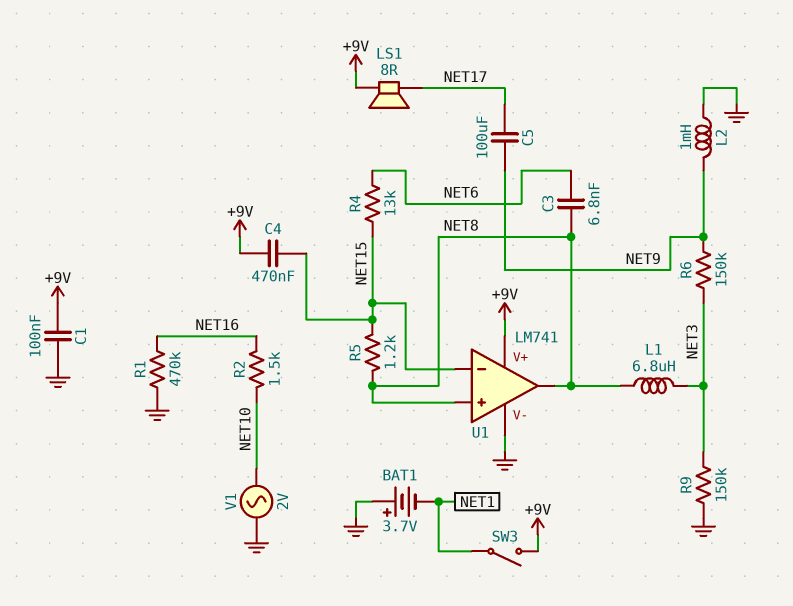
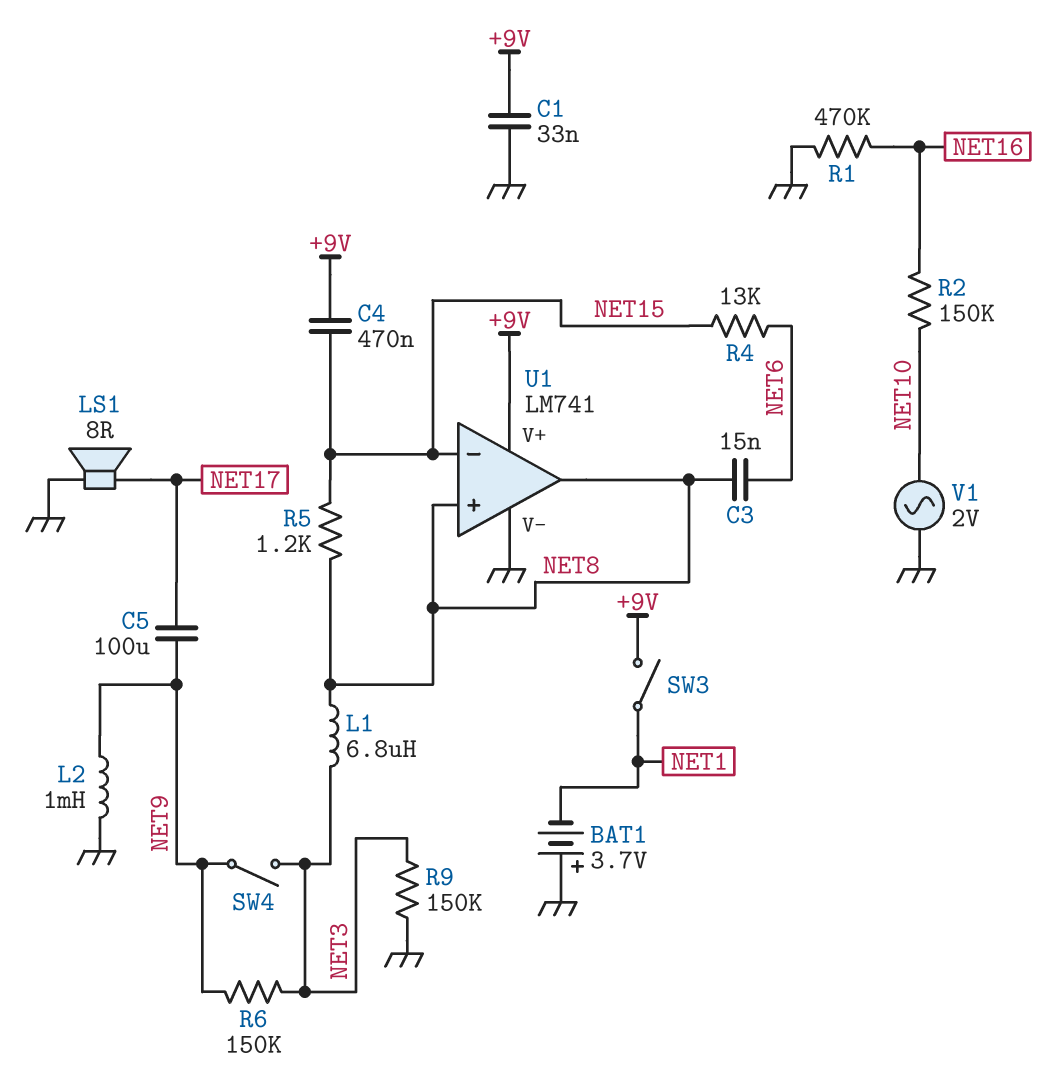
C1: 100nF (+9V, GND) -> 33nF (+9V, GND)
C3: 6.8nF (NET6, NET8) -> 15nF (NET6, NET8)
LS1: speaker 8R (+9V, NET17) -> speaker 8R (GND, NET17)
R2: 1.5k (NET10, NET16) -> 150k (NET10, NET16)
SW4: none -> switch (NET3, NET9)

